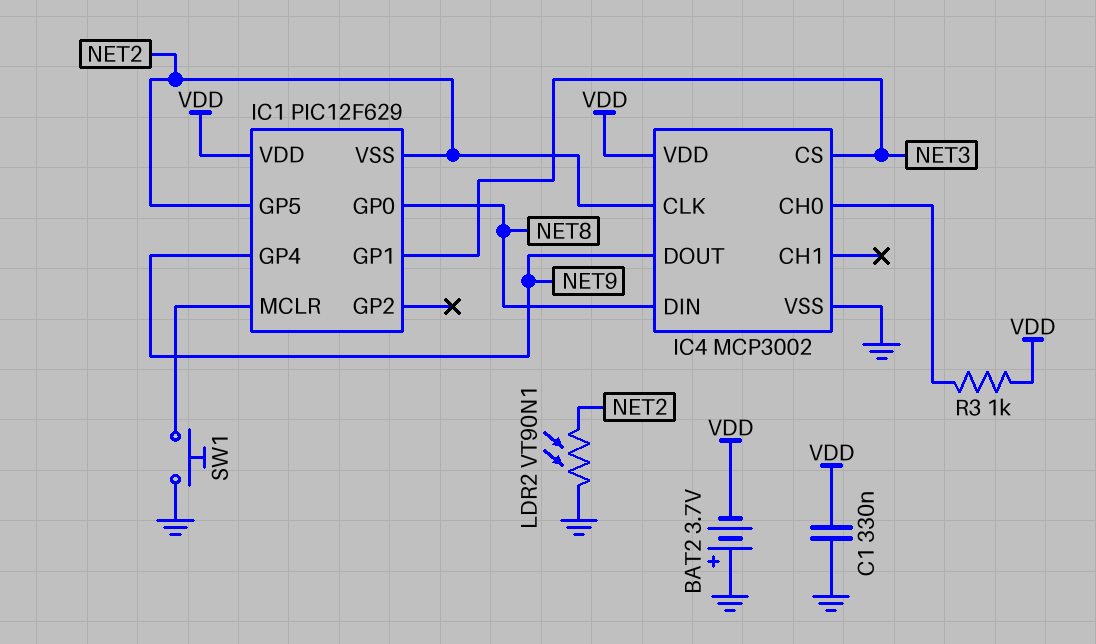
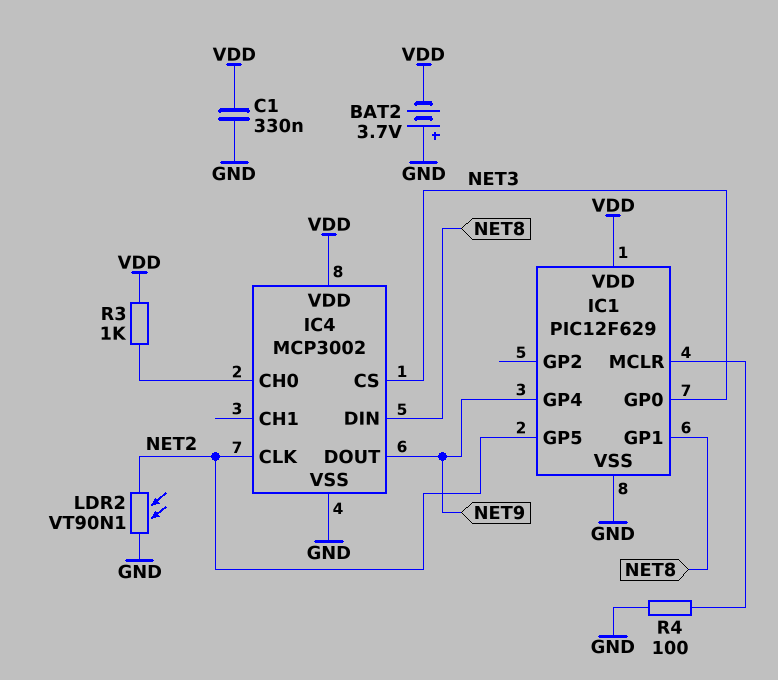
IC1 pin GP0: NET8 -> NET3
IC1 pin GP1: NET3 -> NET8
IC1 pin VSS: NET2 -> GND
R4: none -> 100 (GND, IC1/MCLR)
SW1: button (GND, IC1/MCLR) -> none

